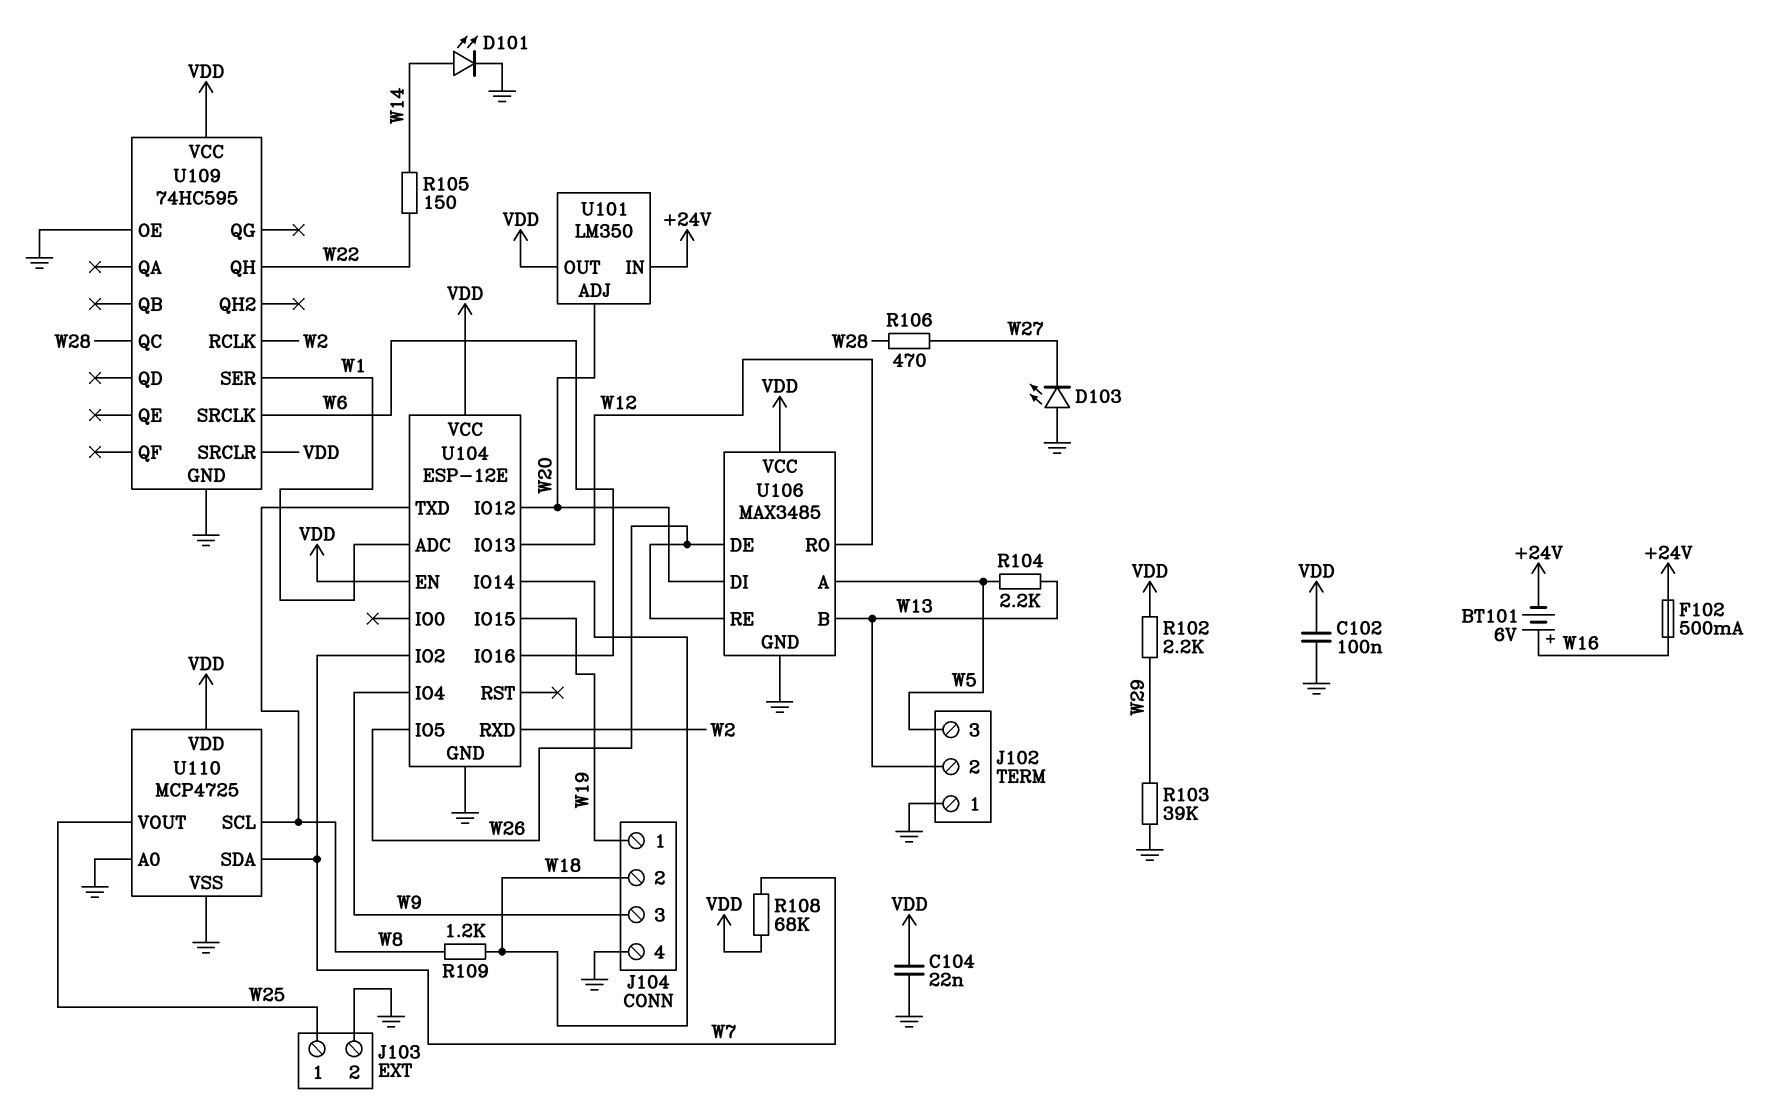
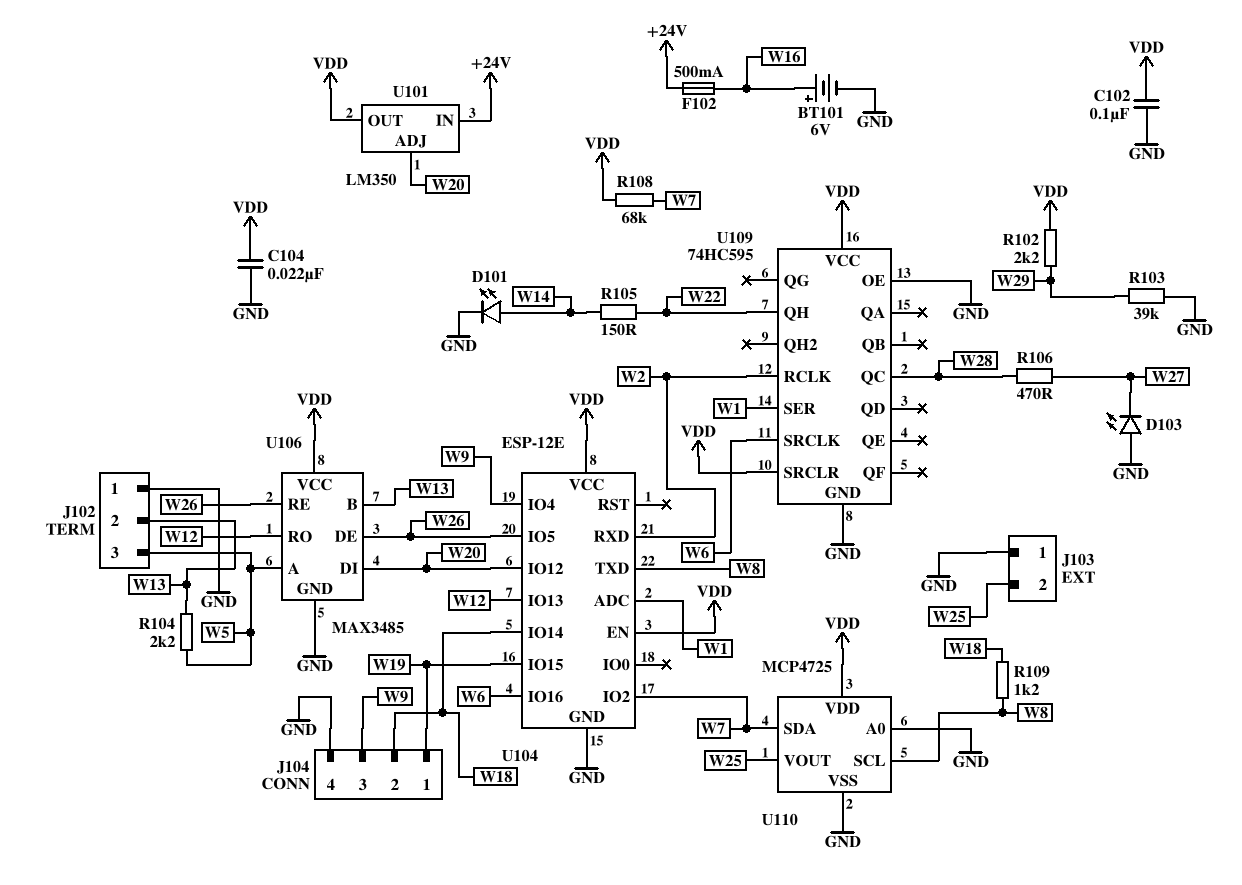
BT101: 6V (plus W16, minus +24V) -> 6V (plus W16, minus GND)
J103 pin 1: W25 -> GND
J103 pin 2: GND -> W25

